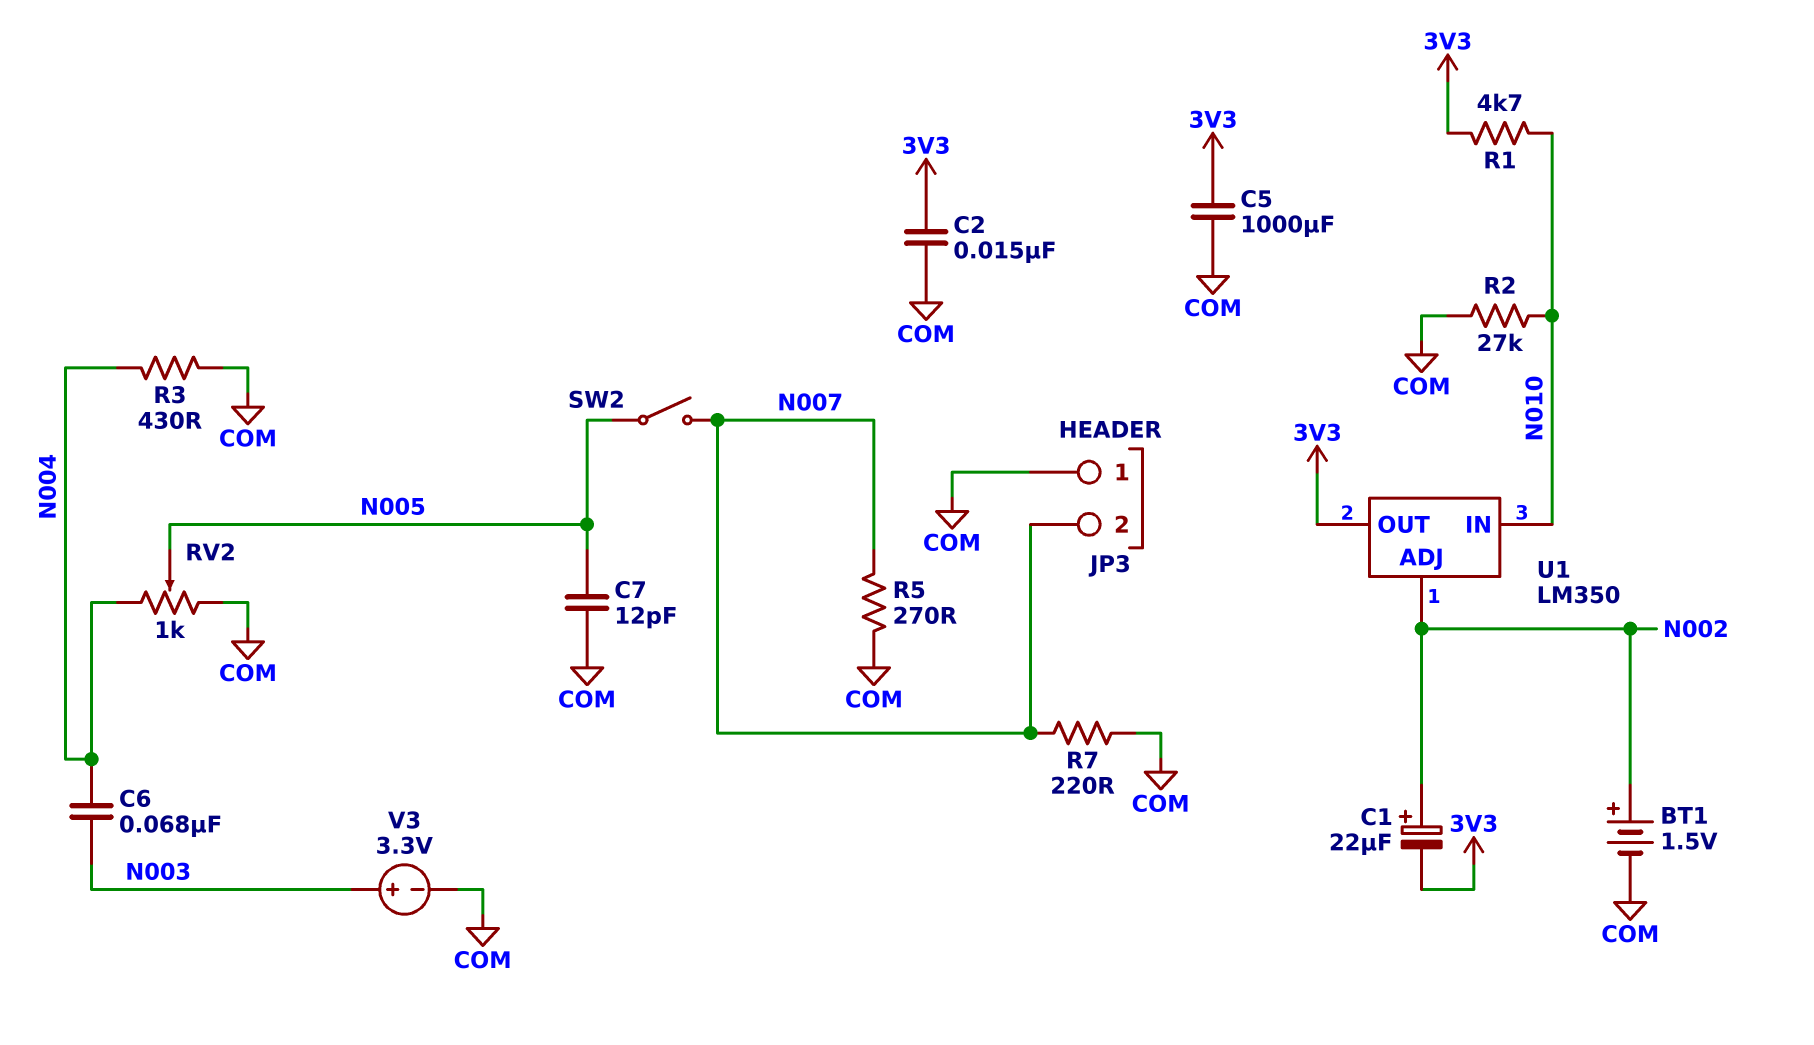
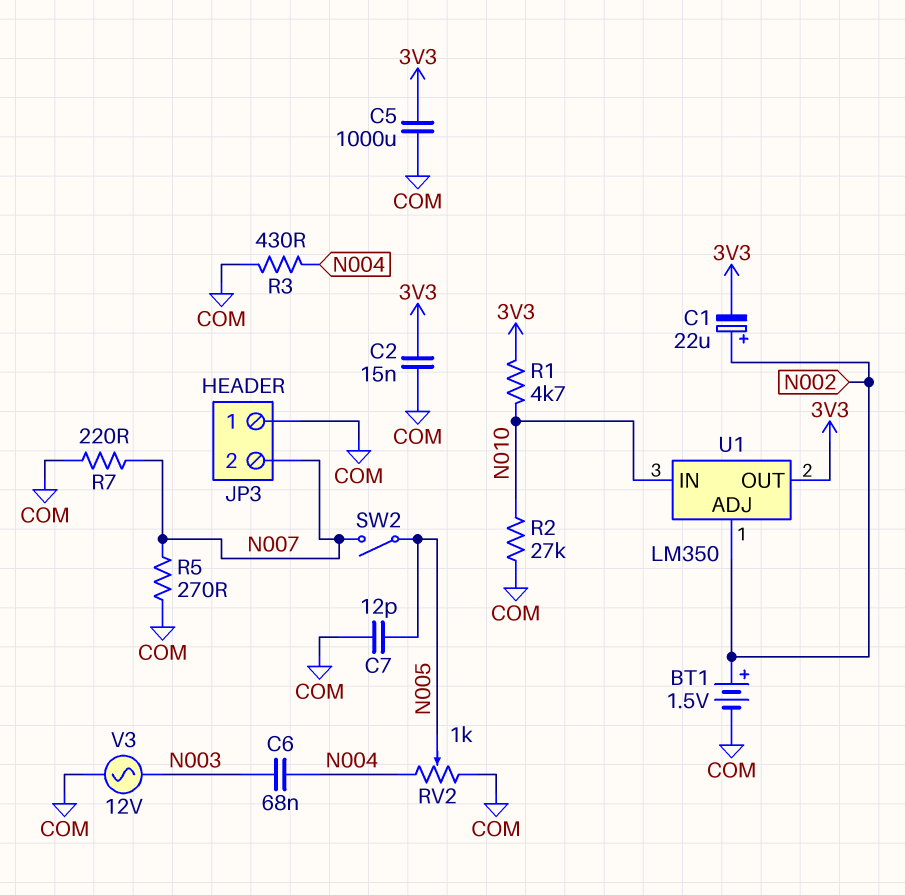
V3: 3.3V (plus N003, minus COM) -> AC 12V (COM, N003)

